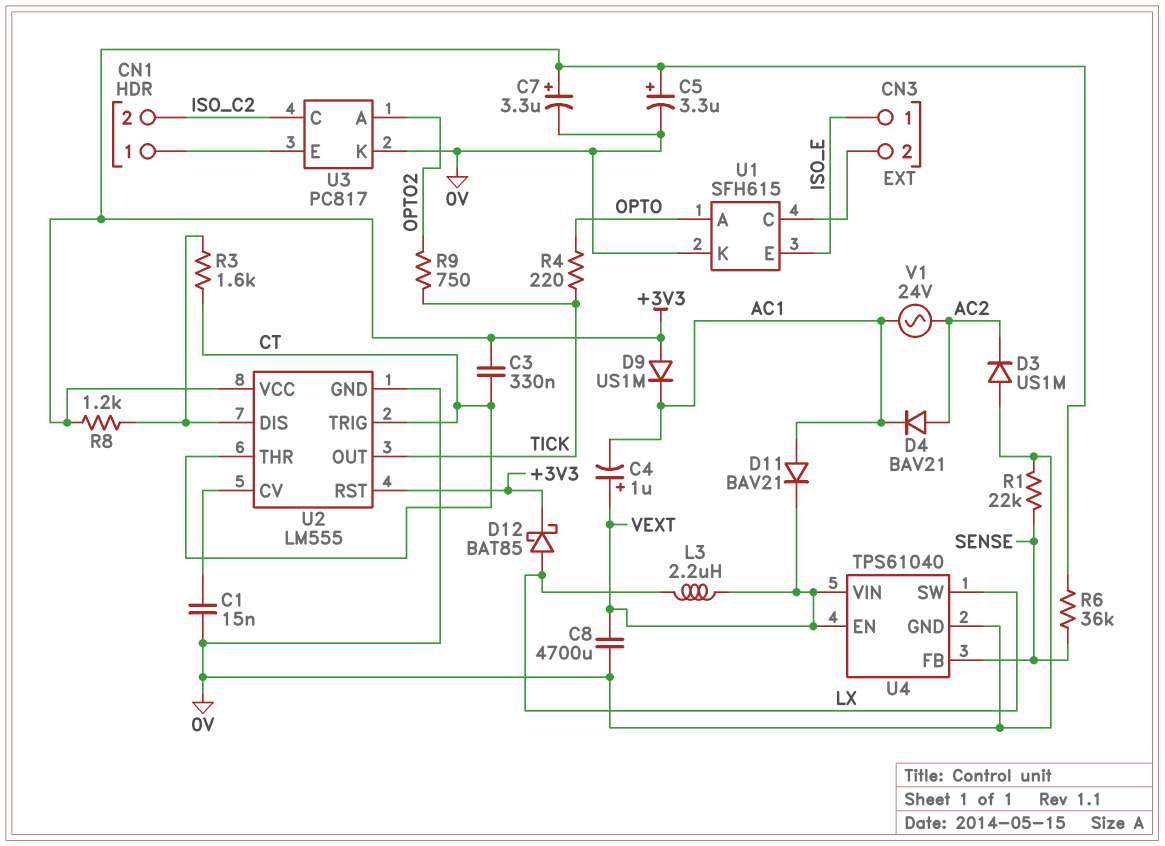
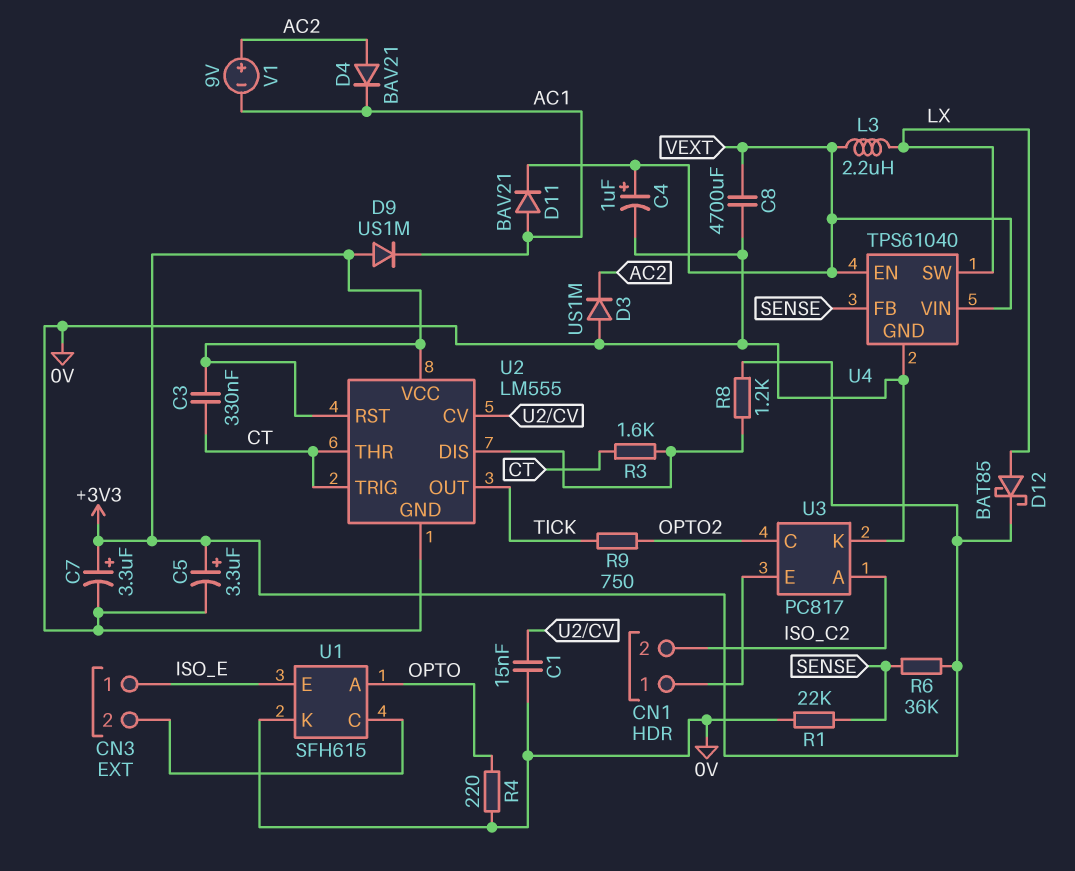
C4: 1uF (plus VEXT, minus AC1) -> 1uF (plus VEXT, minus 0V)
R4: 220 (OPTO, TICK) -> 220 (0V, OPTO)
U3 pin A: OPTO2 -> ISO_C2
U3 pin C: ISO_C2 -> OPTO2
V1: AC 24V (AC1, AC2) -> 9V (plus AC2, minus AC1)

